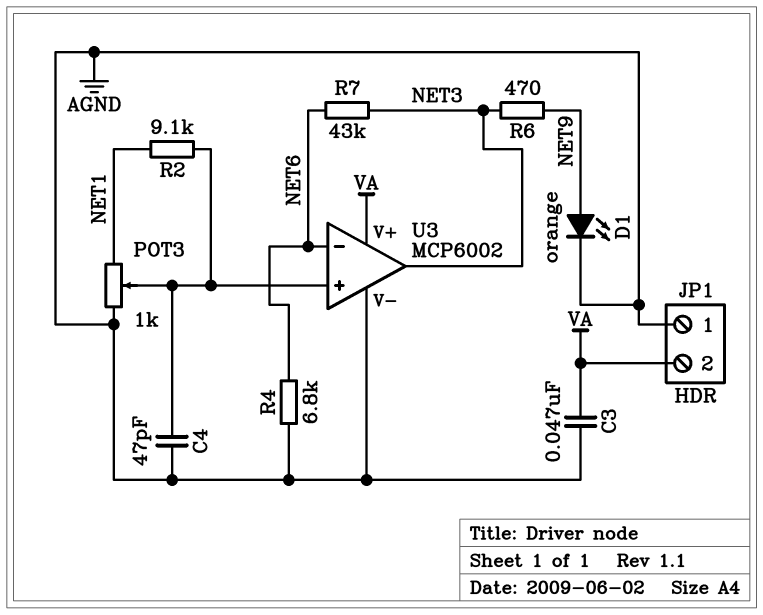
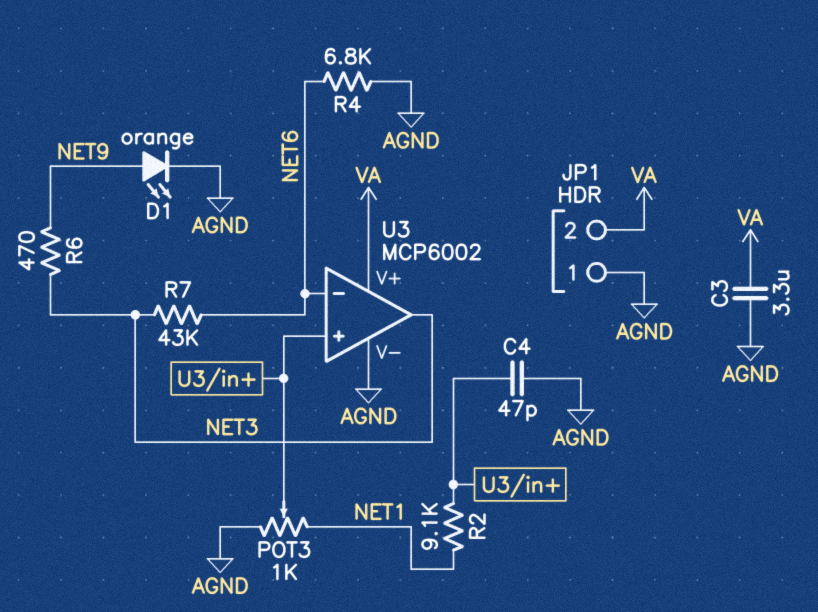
C3: 47nF (AGND, VA) -> 3.3uF (AGND, VA)

